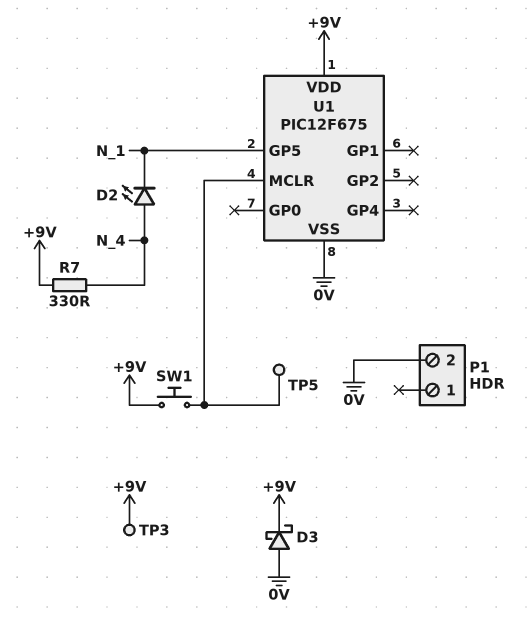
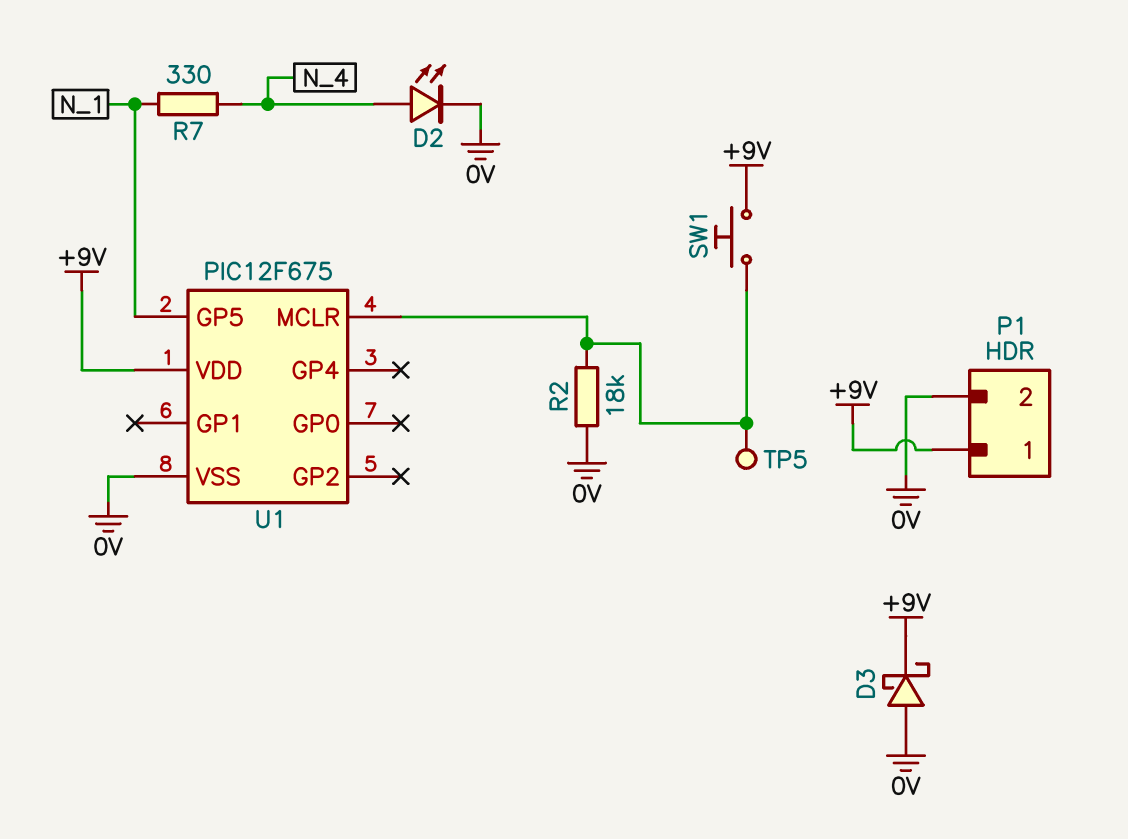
D2: LED (A N_4, K N_1) -> LED (A N_4, K 0V)
P1 pin 1: none -> +9V
R2: none -> 18k (0V, U1/MCLR)
R7: 330 (+9V, N_4) -> 330 (N_1, N_4)
TP3: test point (+9V) -> none

